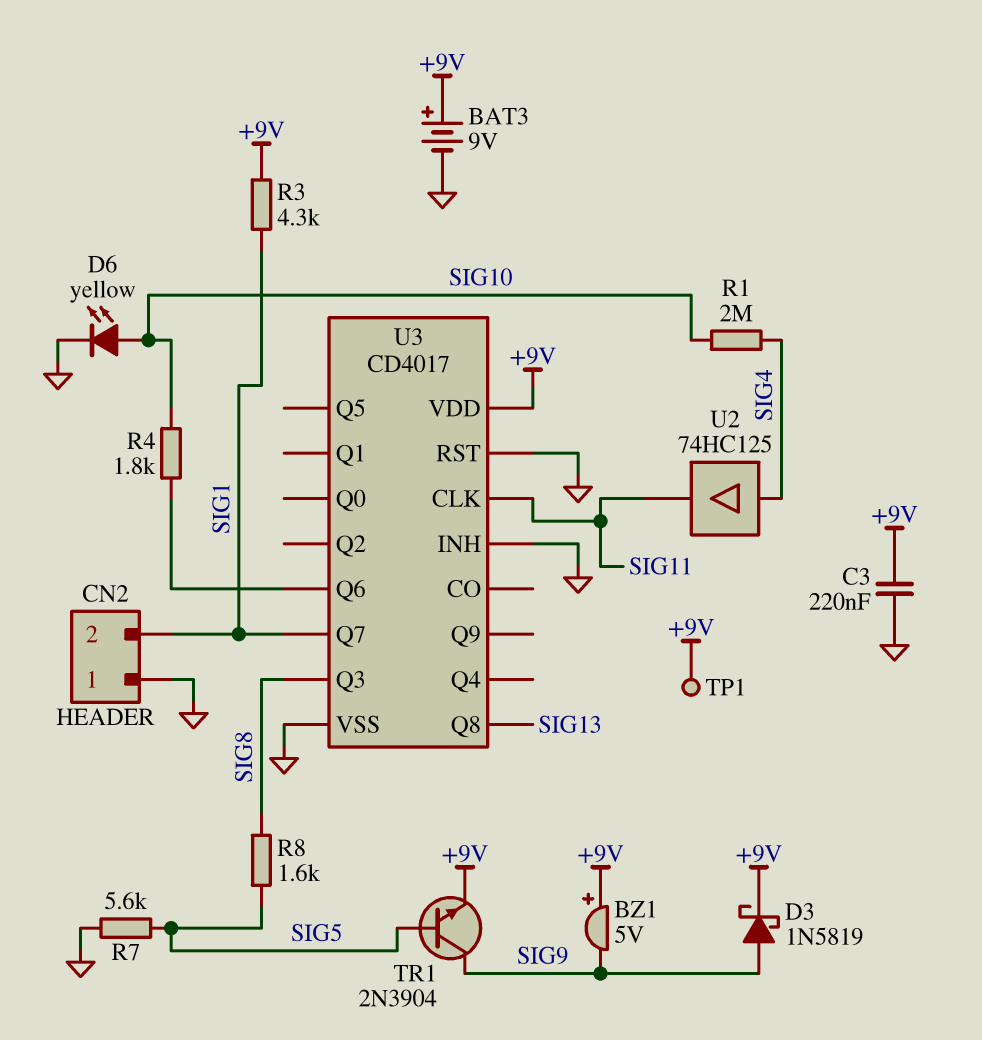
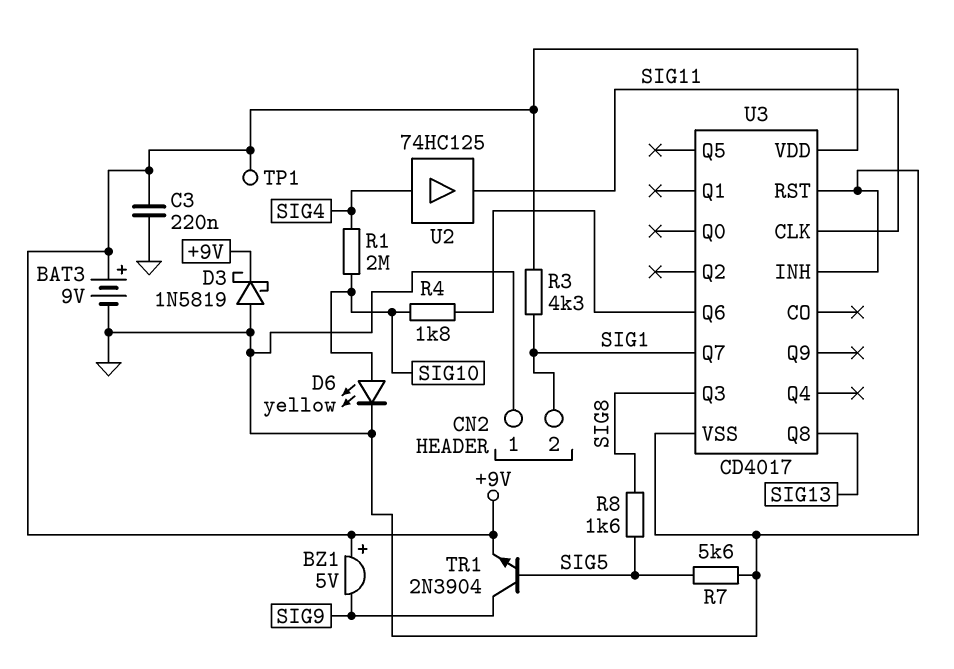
D3: schottky 1N5819 (A SIG9, K +9V) -> schottky 1N5819 (A GND, K +9V)

